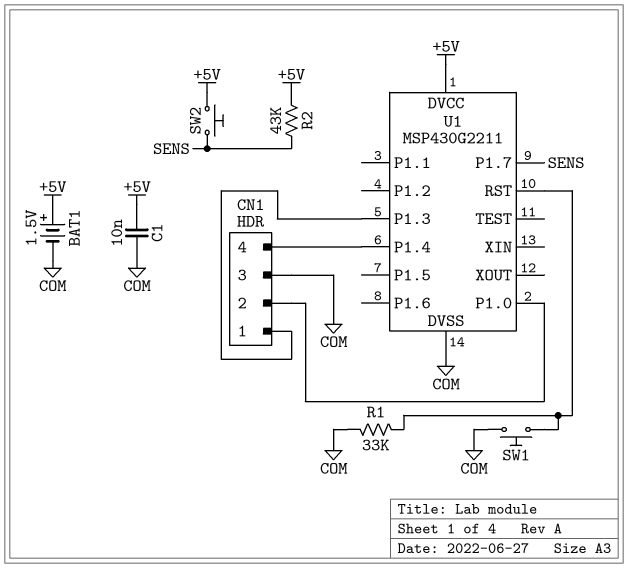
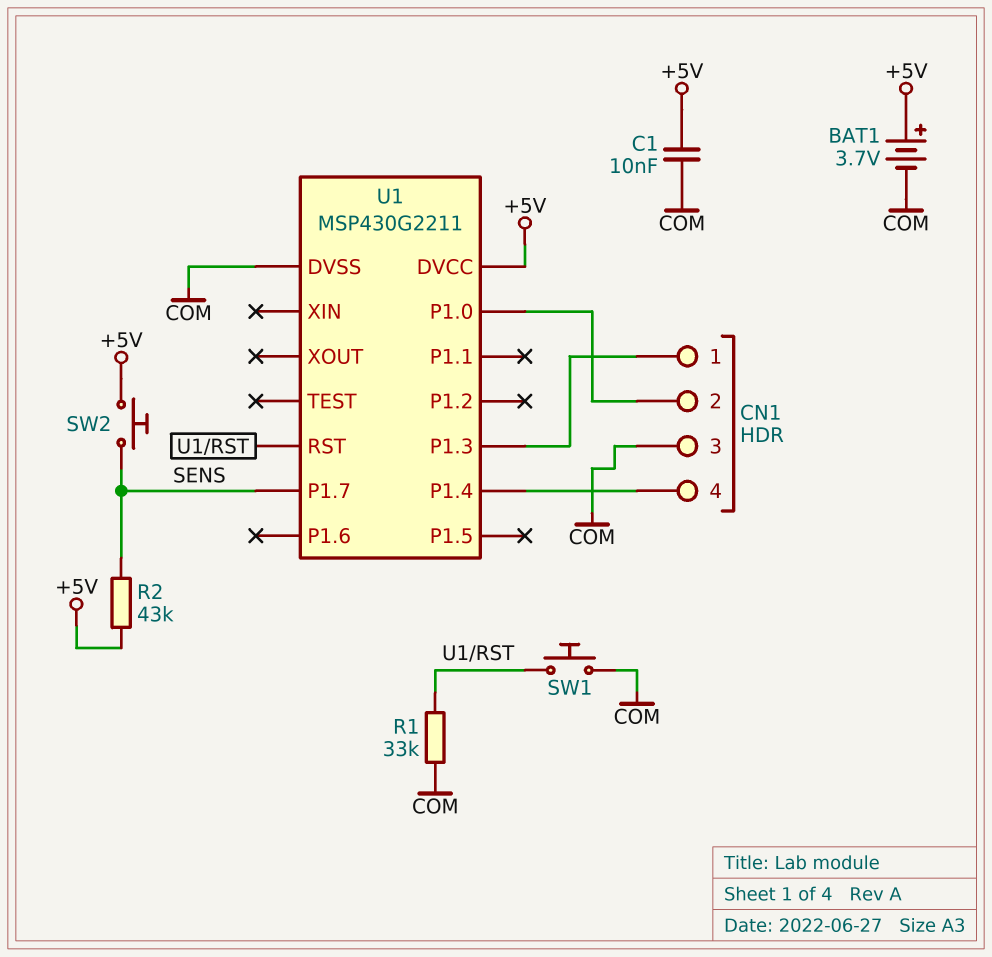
BAT1: 1.5V (plus +5V, minus COM) -> 3.7V (plus +5V, minus COM)

